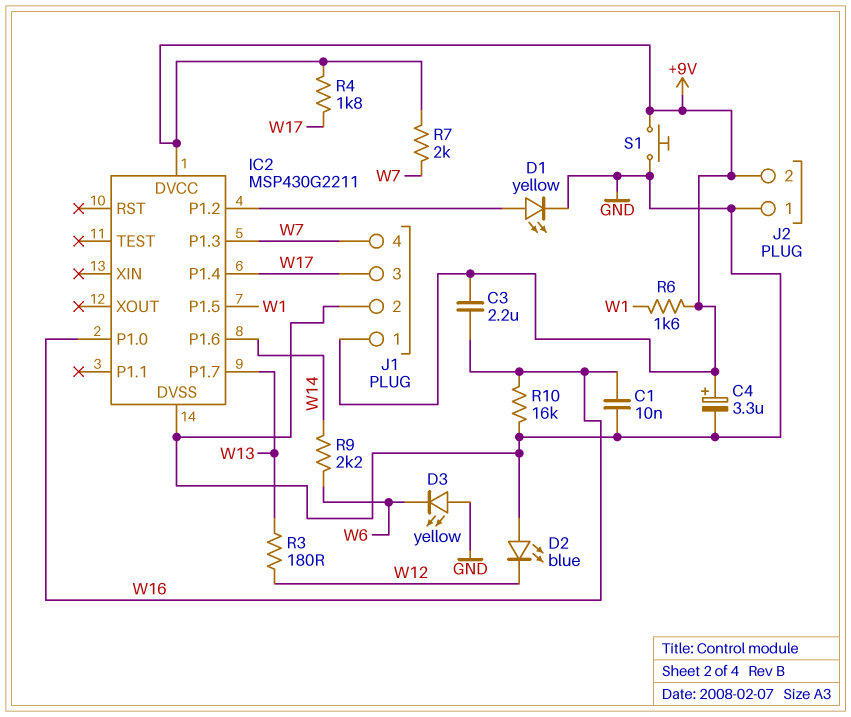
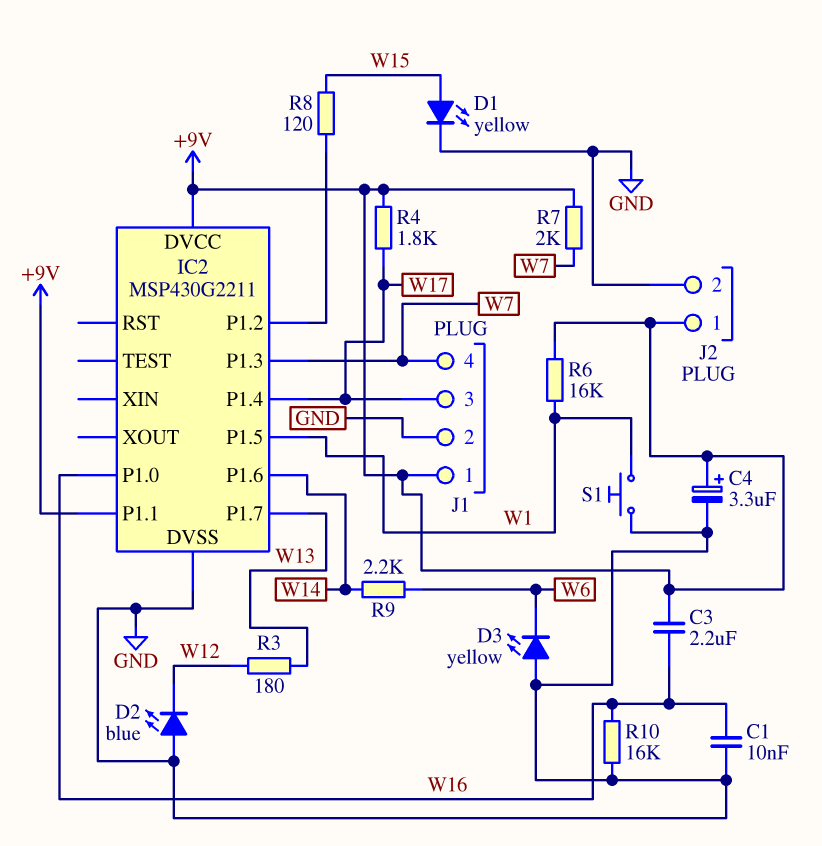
D1: LED yellow (A IC2/P1.2, K GND) -> LED yellow (A W15, K GND)
IC2 pin P1.1: none -> +9V
J2 pin 1: GND -> +9V
J2 pin 2: +9V -> GND
R6: 1.6k (+9V, W1) -> 16k (+9V, W1)
R8: none -> 120 (IC2/P1.2, W15)
S1: button (+9V, GND) -> button (GND, W1)

